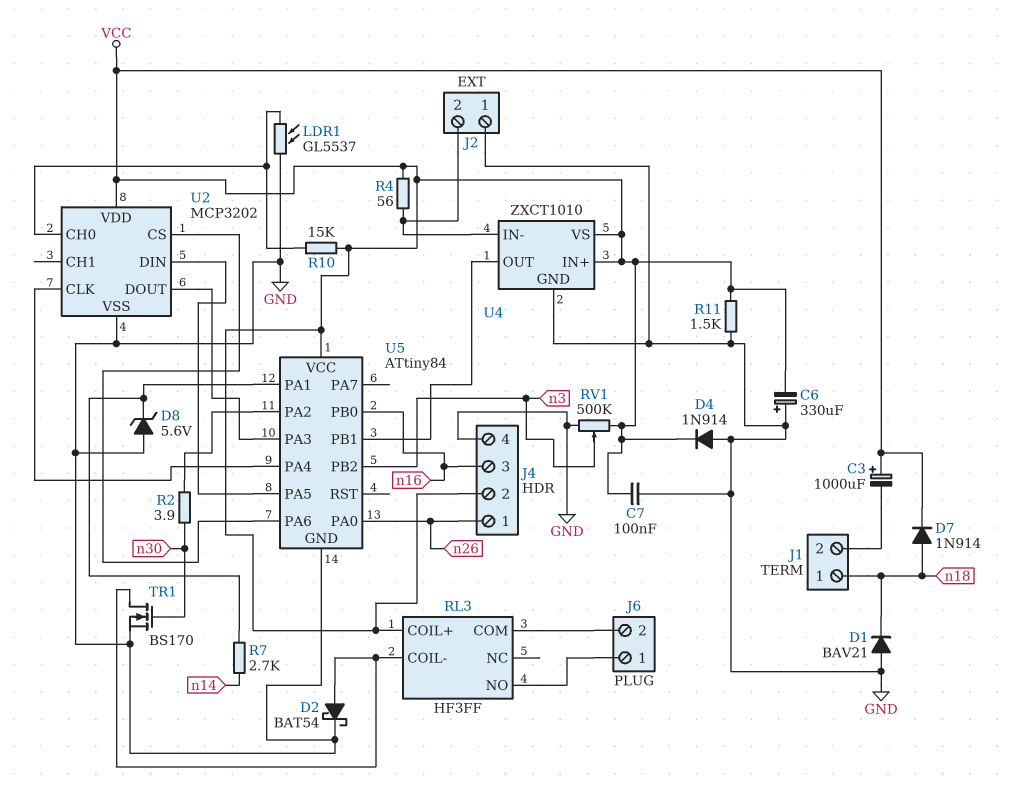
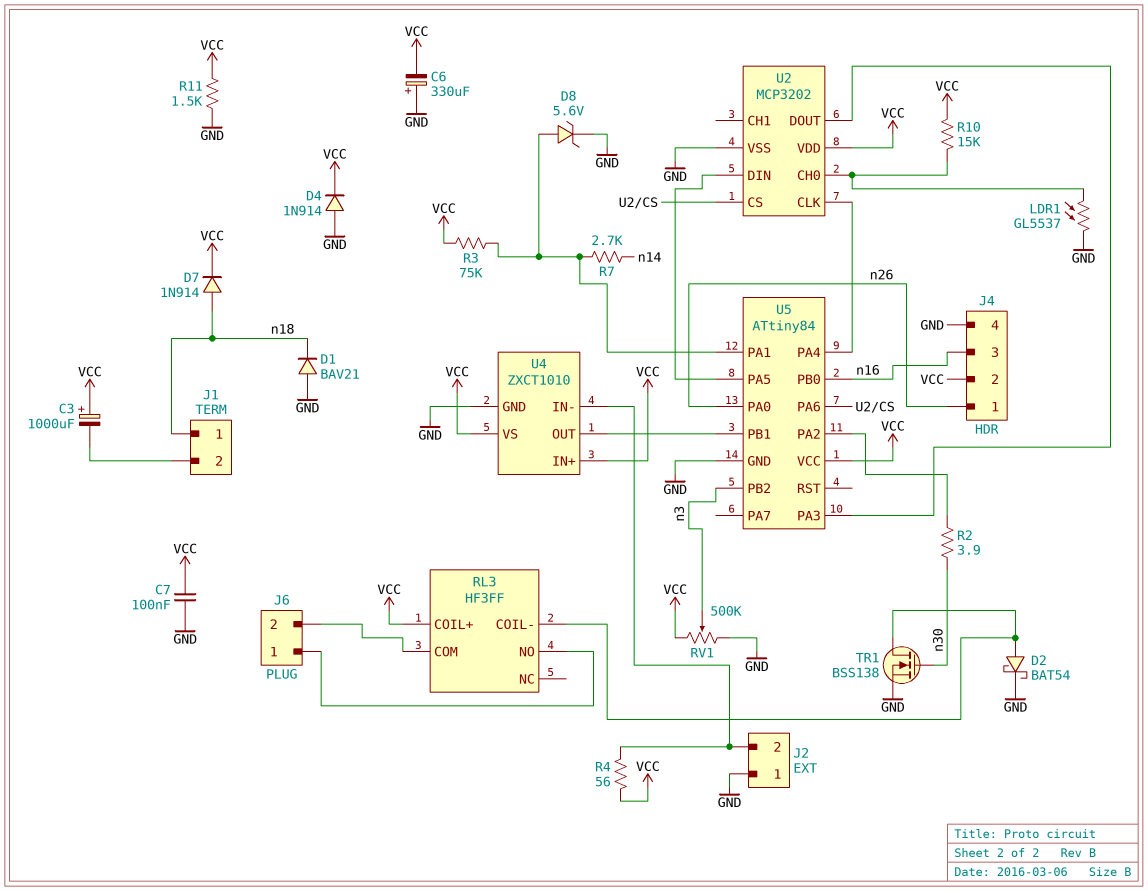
D8: zener 5.6V (A GND, K U5/PA1) -> zener 5.6V (A U5/PA1, K GND)
R3: none -> 75k (U5/PA1, VCC)
TR1: NMOS BS170 (G n30, D RL3/COIL-, S GND) -> NMOS BSS138 (G n30, D RL3/COIL-, S GND)

